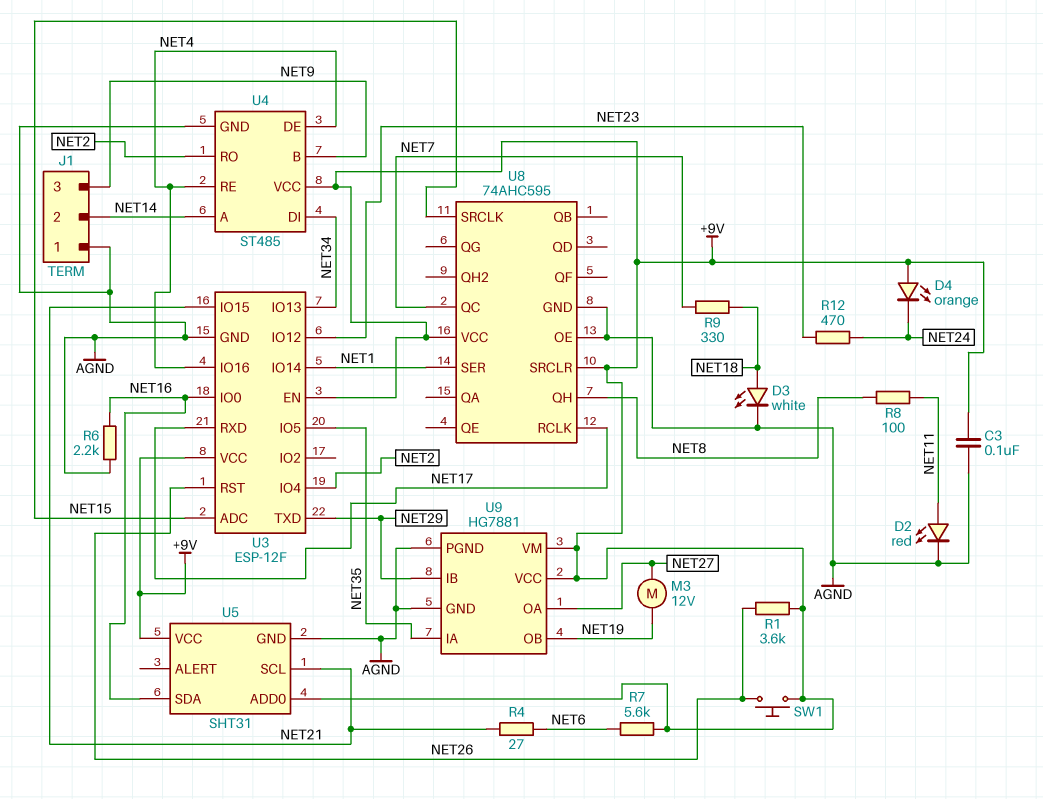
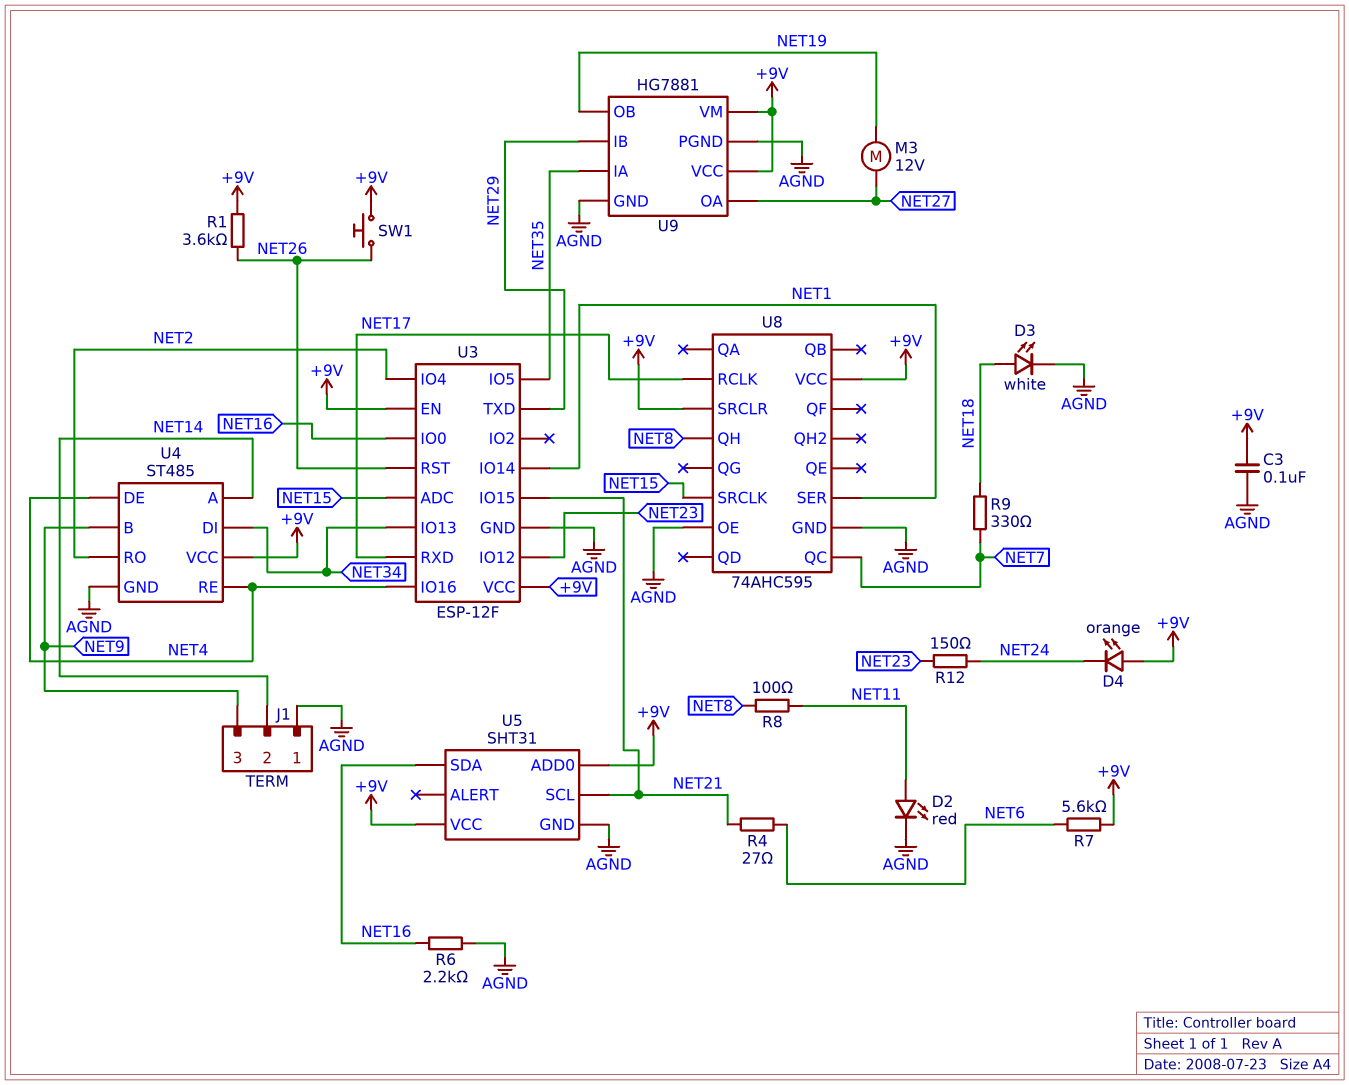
R12: 470 (NET23, NET24) -> 150 (NET23, NET24)

